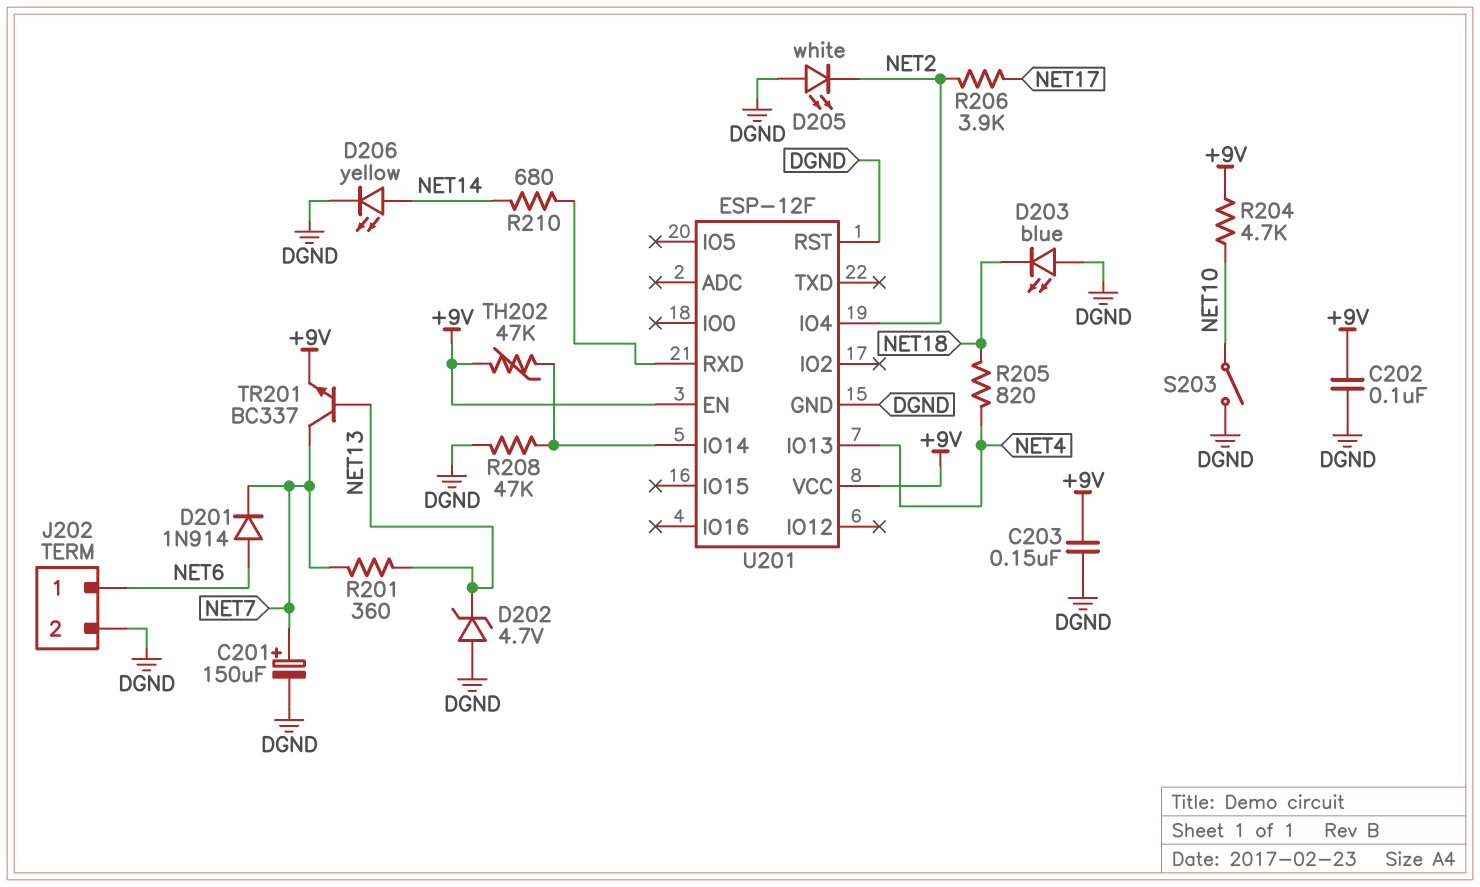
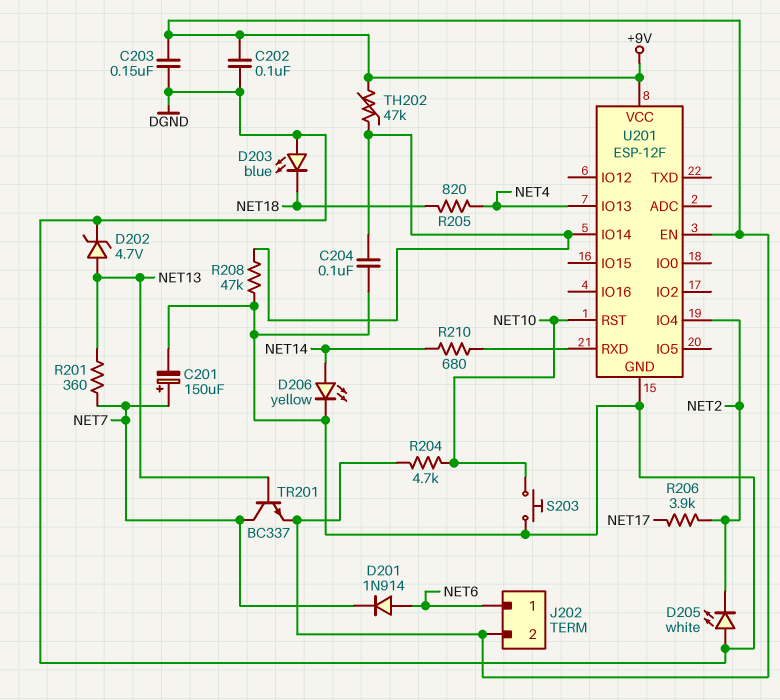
C204: none -> 100nF (DGND, U201/IO14)
D202: zener 4.7V (A DGND, K NET13) -> zener 4.7V (A NET13, K DGND)
J202 pin 2: DGND -> +9V
S203: switch (DGND, NET10) -> button (DGND, NET10)
U201 pin RST: DGND -> NET10

